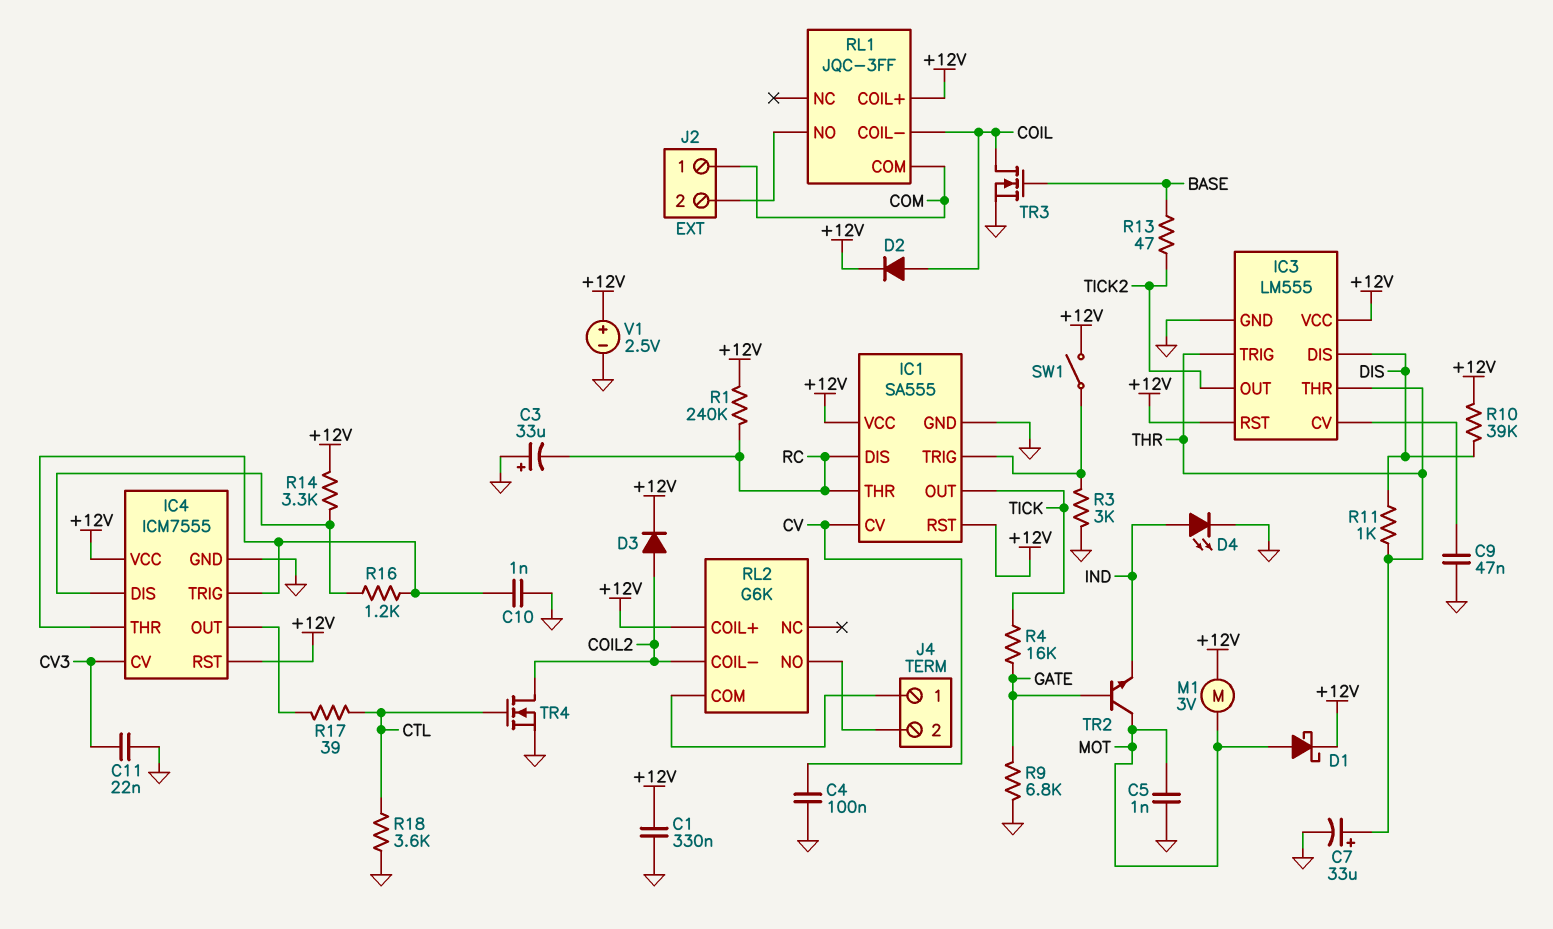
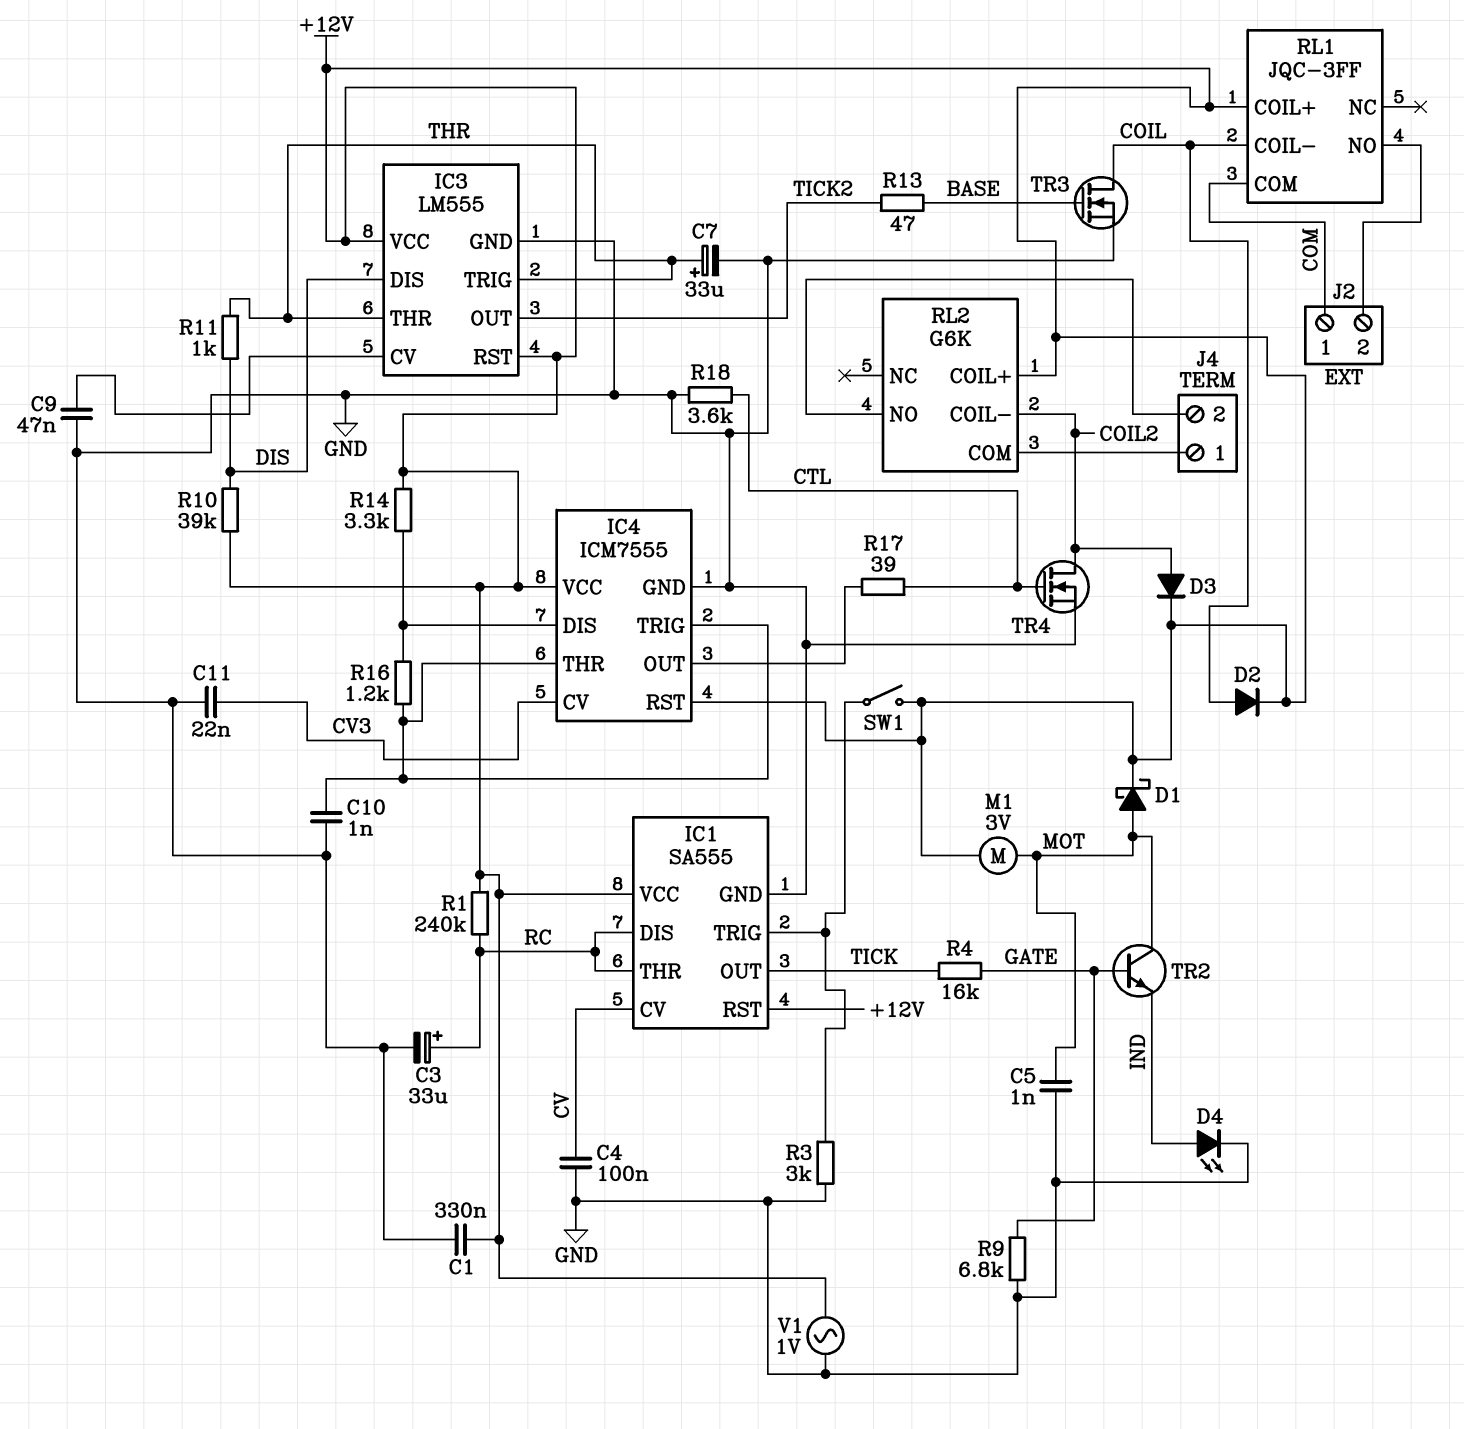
C3: 33uF (plus GND, minus RC) -> 33uF (plus RC, minus GND)
V1: 2.5V (plus +12V, minus GND) -> AC 1V (+12V, GND)

